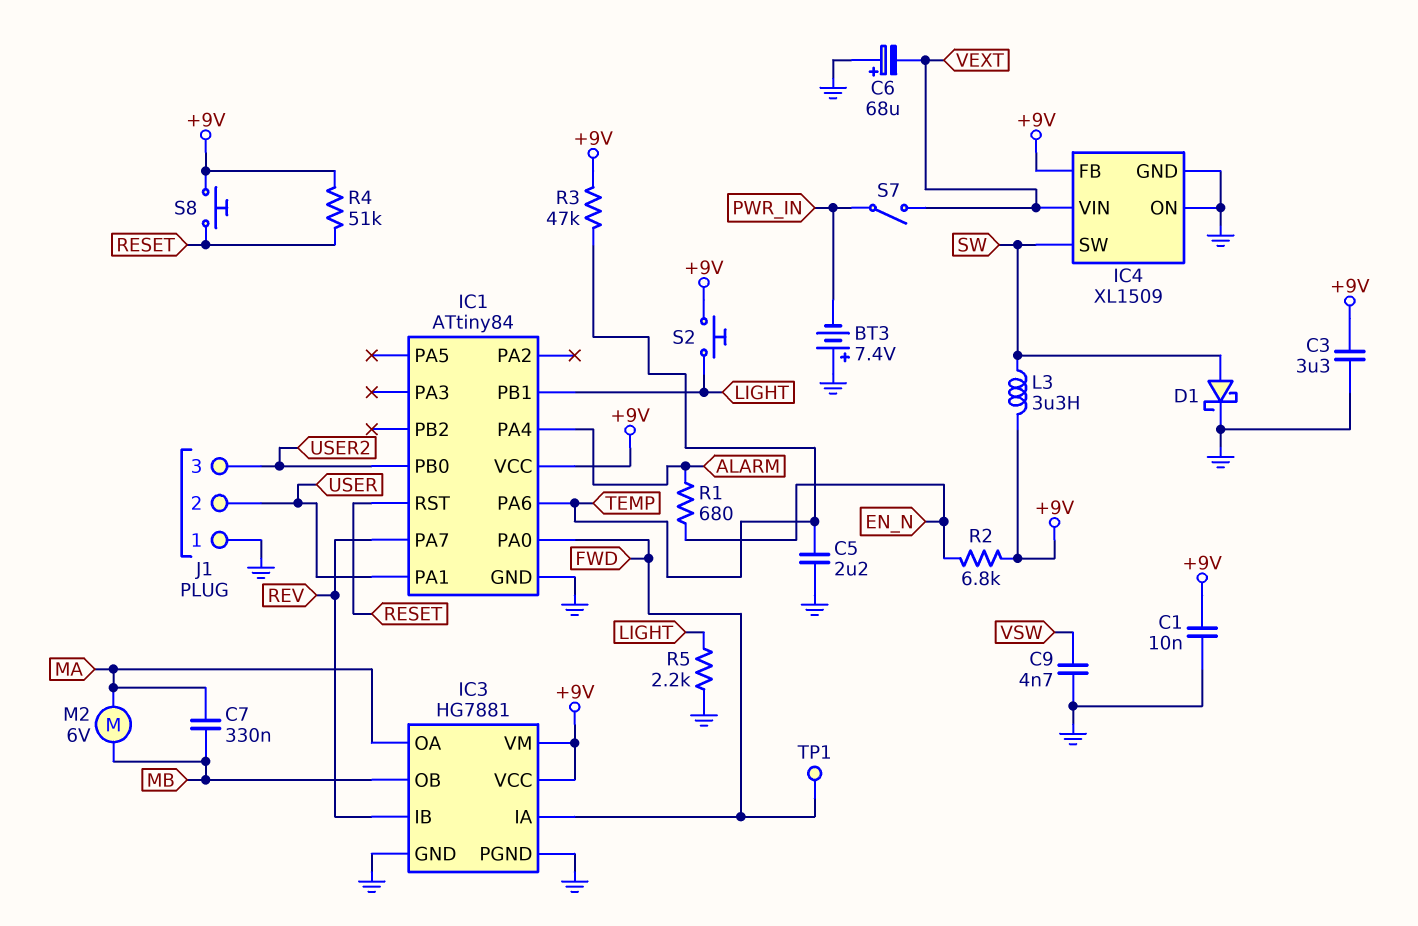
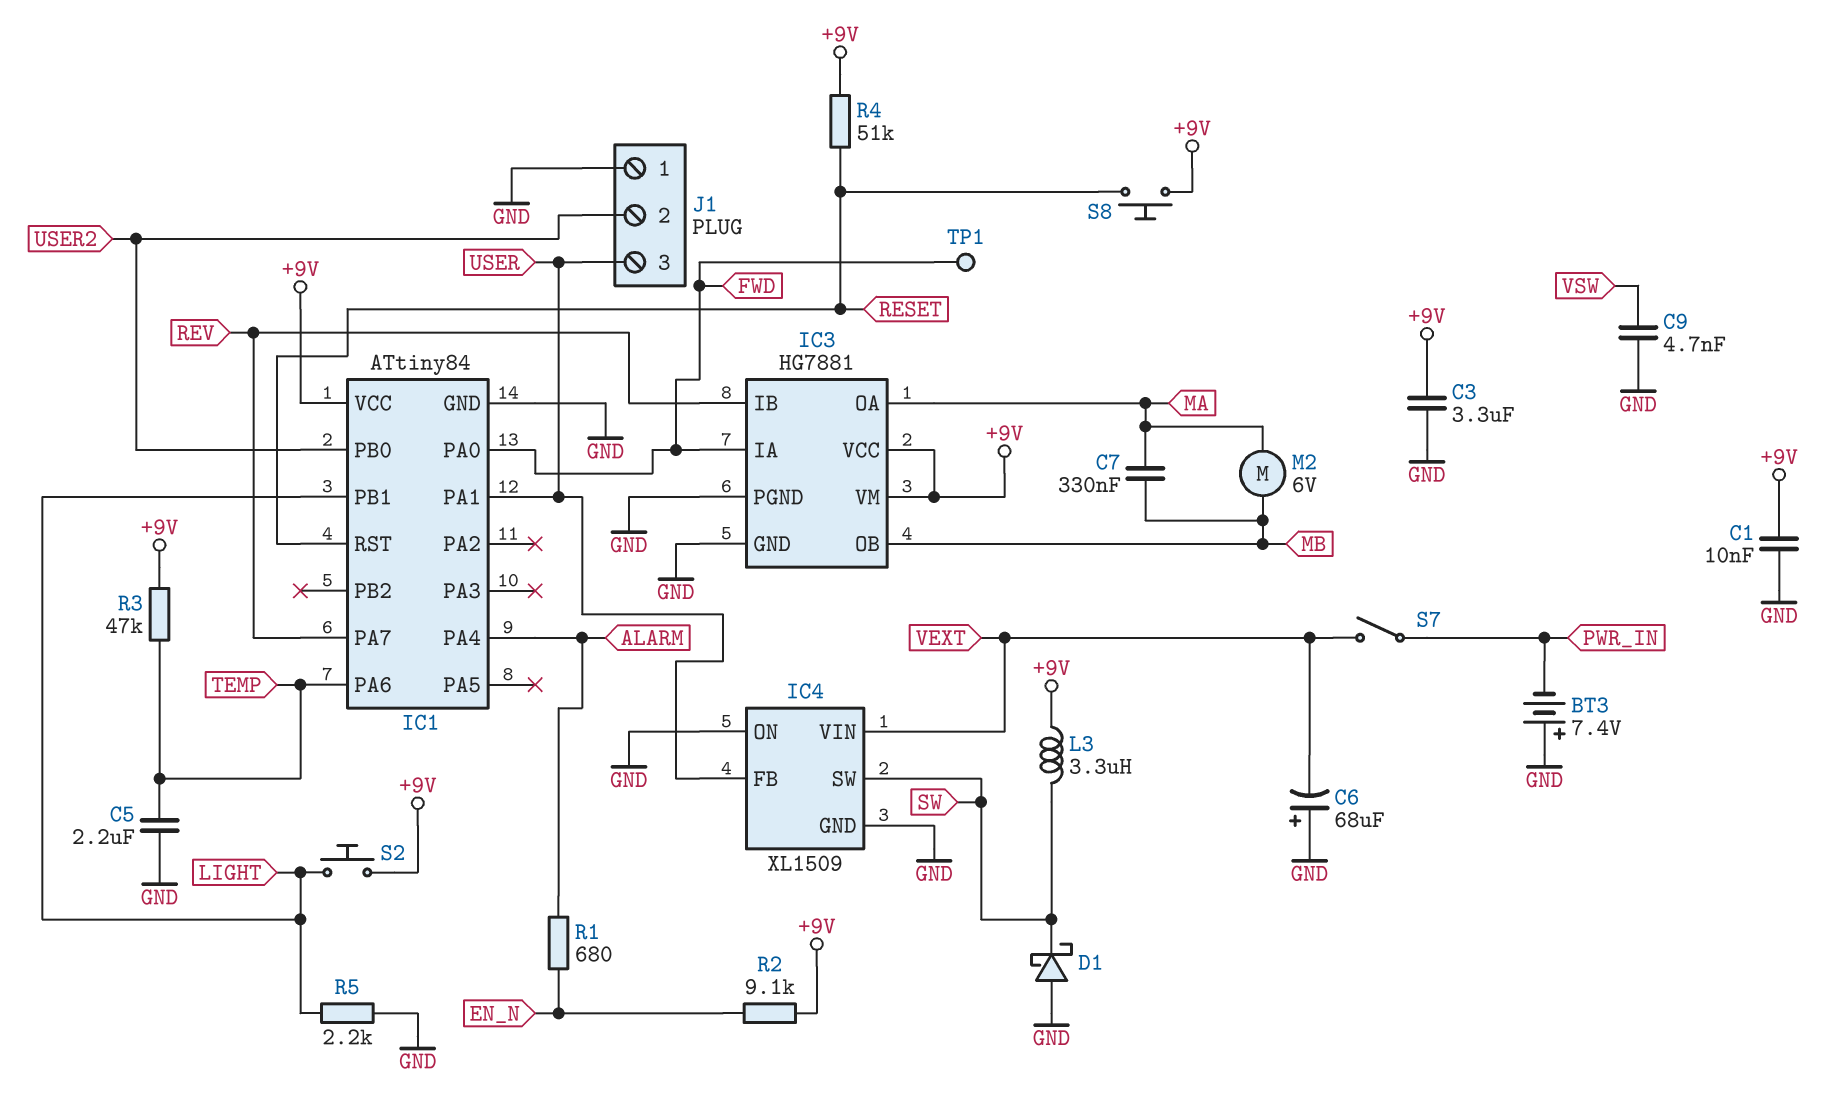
D1: schottky (A SW, K GND) -> schottky (A GND, K SW)
IC4 pin FB: +9V -> USER
J1 pin 2: USER -> USER2
J1 pin 3: USER2 -> USER
R2: 6.8k (+9V, EN_N) -> 9.1k (+9V, EN_N)

